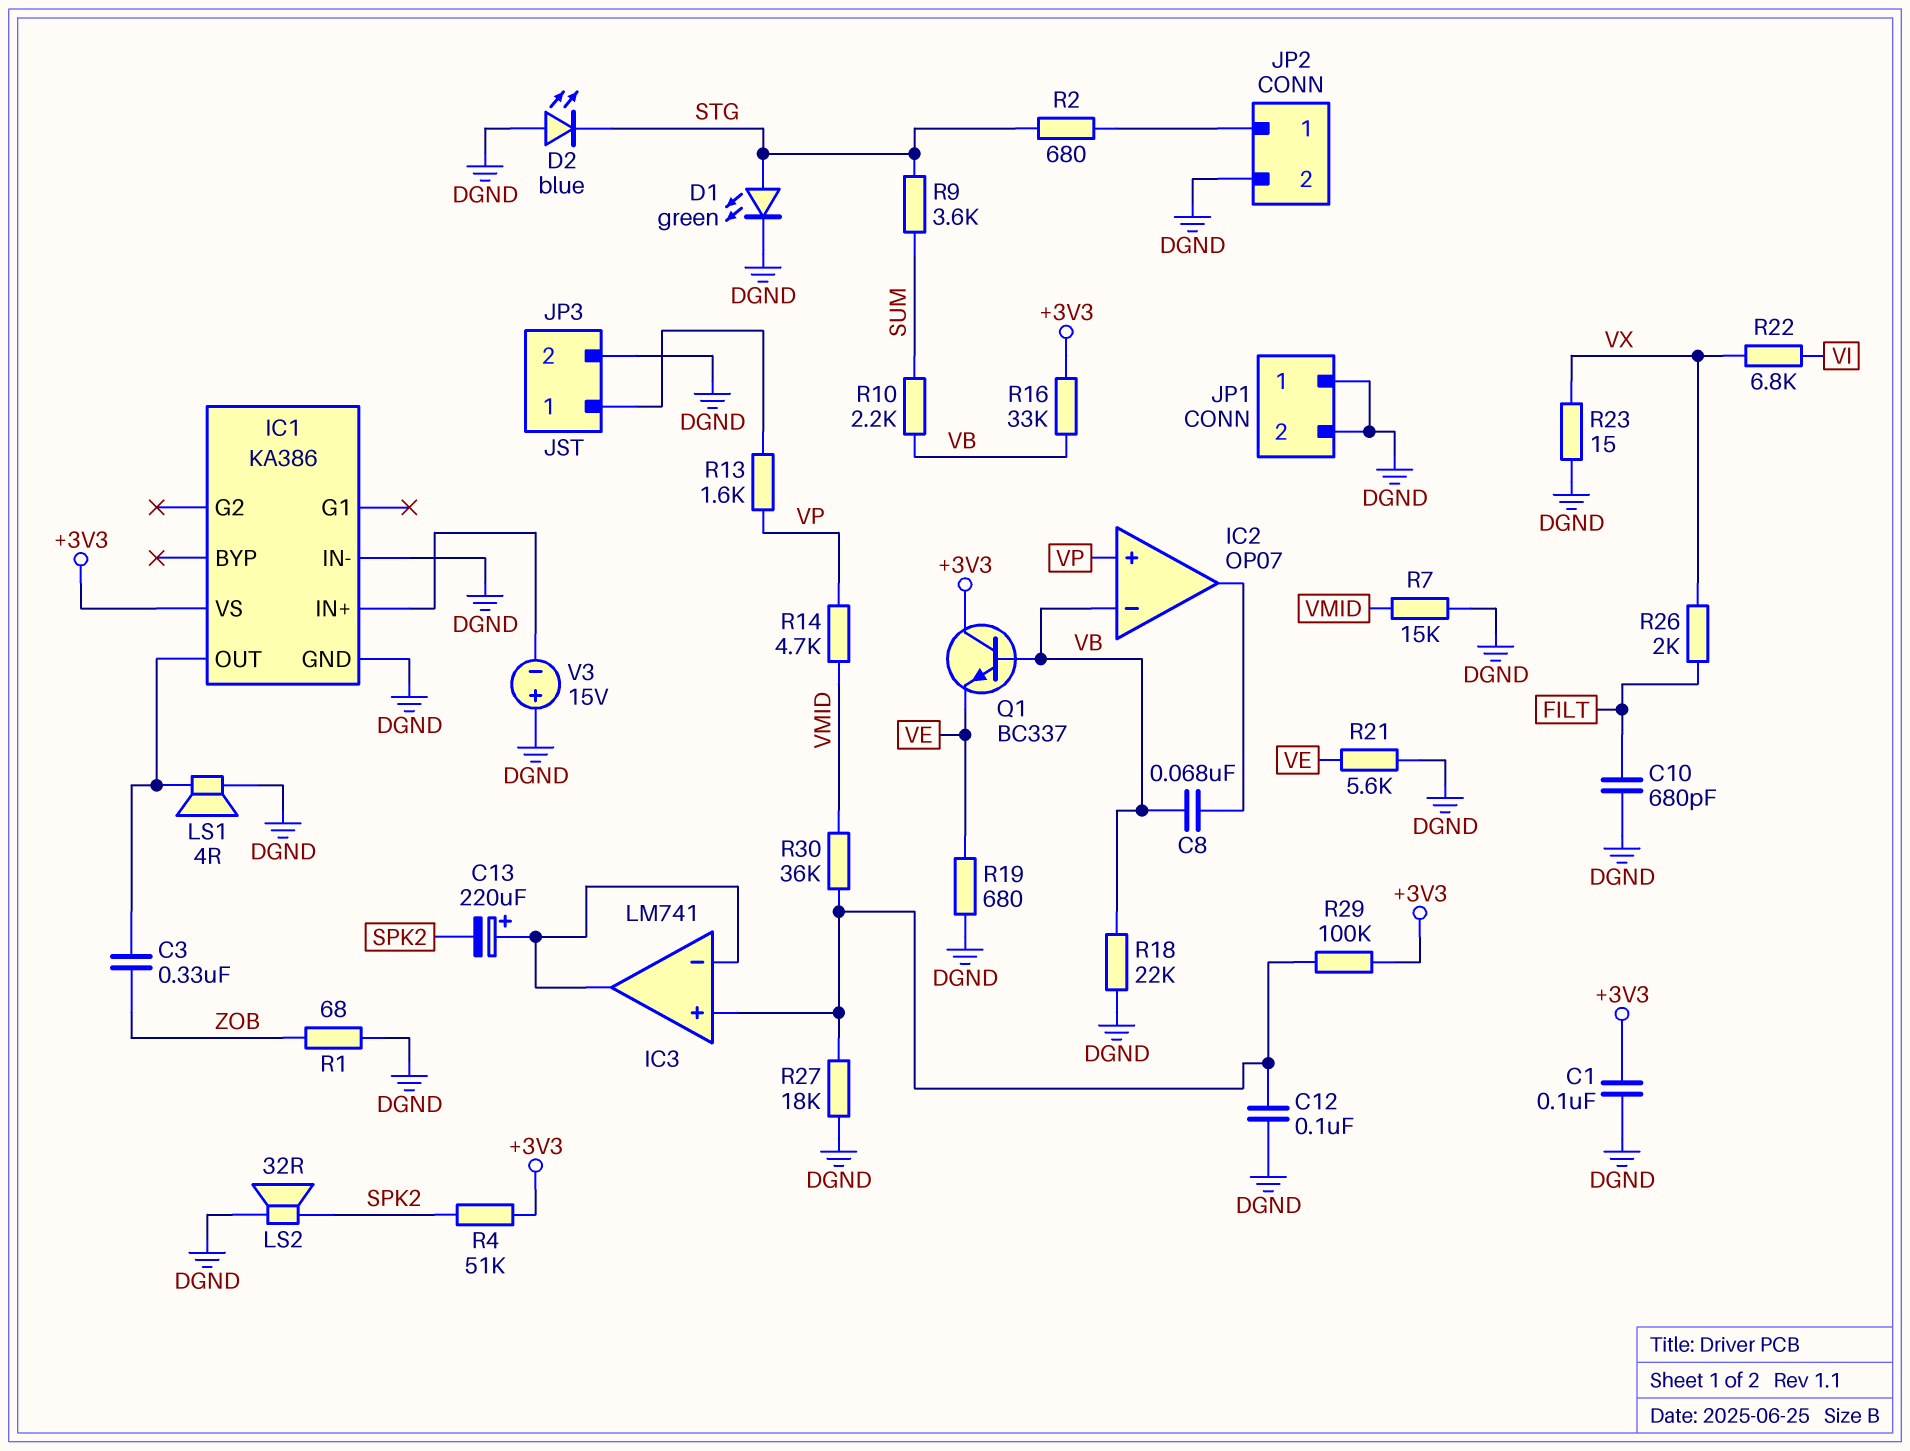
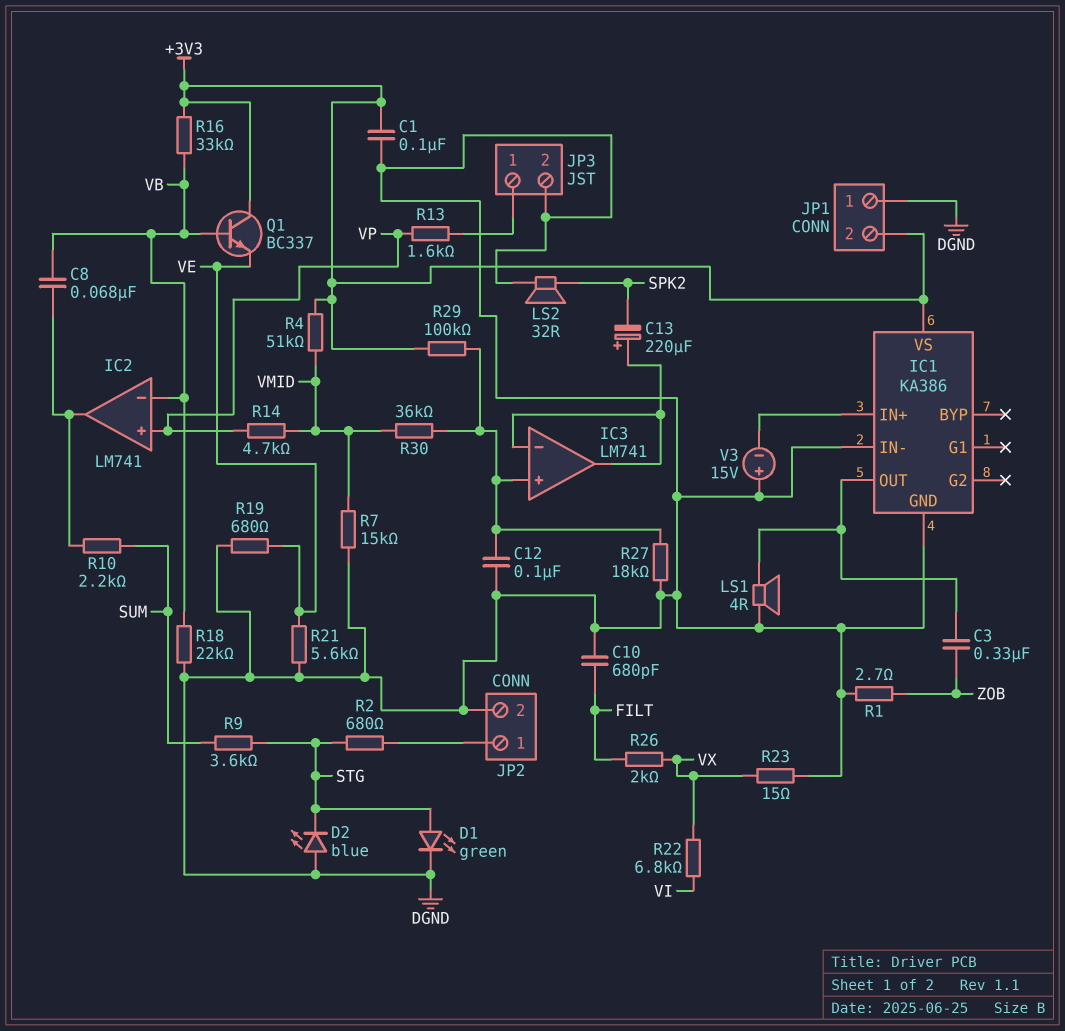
IC2: OP07 -> LM741
JP1 pin 2: DGND -> +3V3
R1: 68 (DGND, ZOB) -> 2.7 (DGND, ZOB)
R4: 51k (+3V3, SPK2) -> 51k (+3V3, VMID)
R10: 2.2k (SUM, VB) -> 2.2k (IC2/out, SUM)

